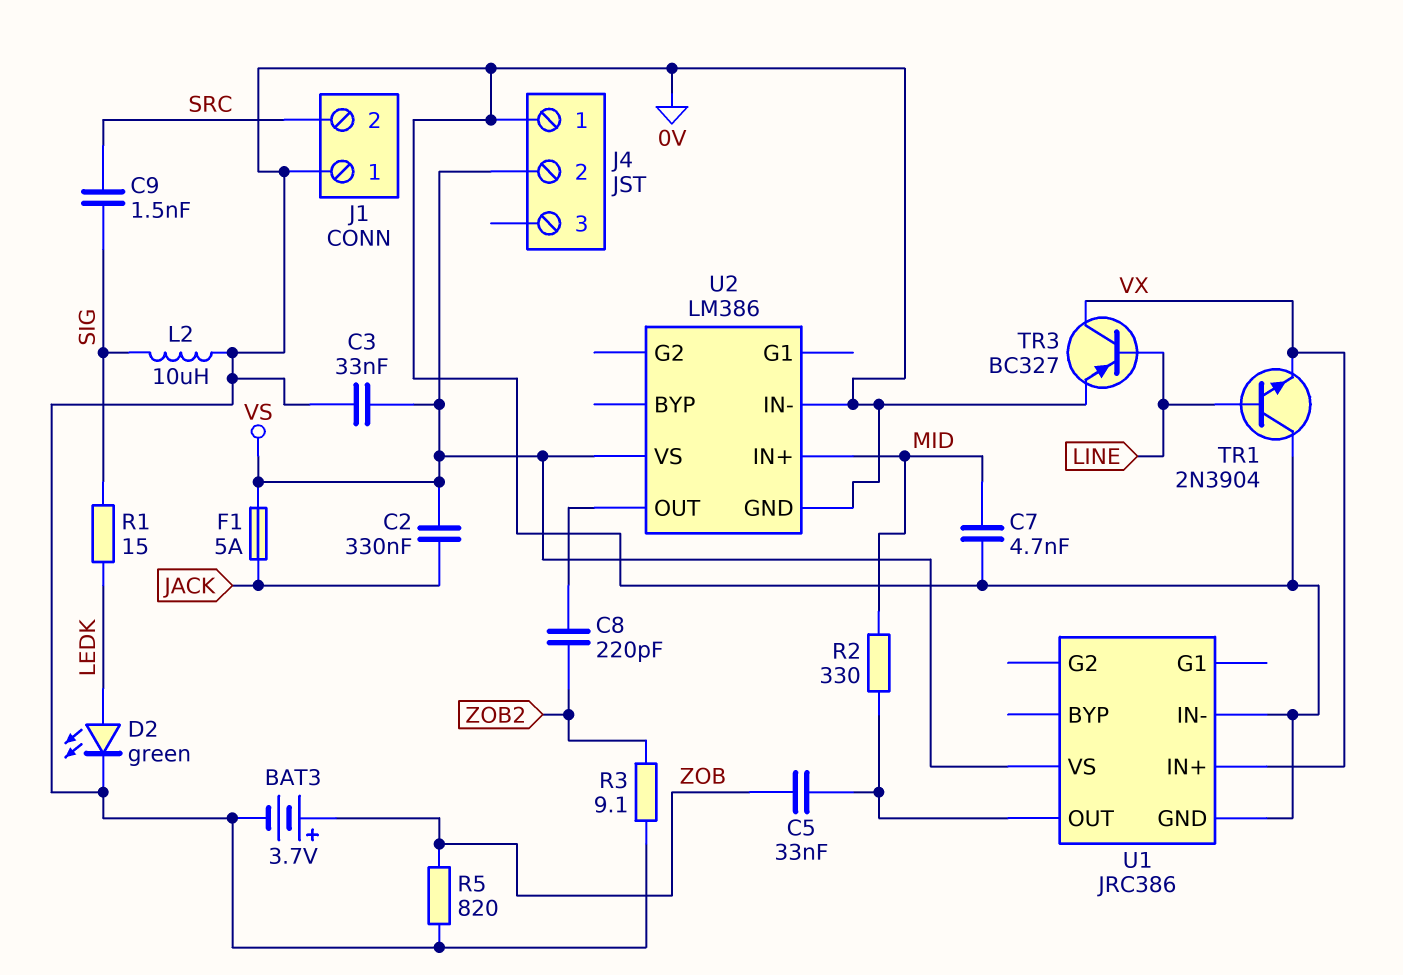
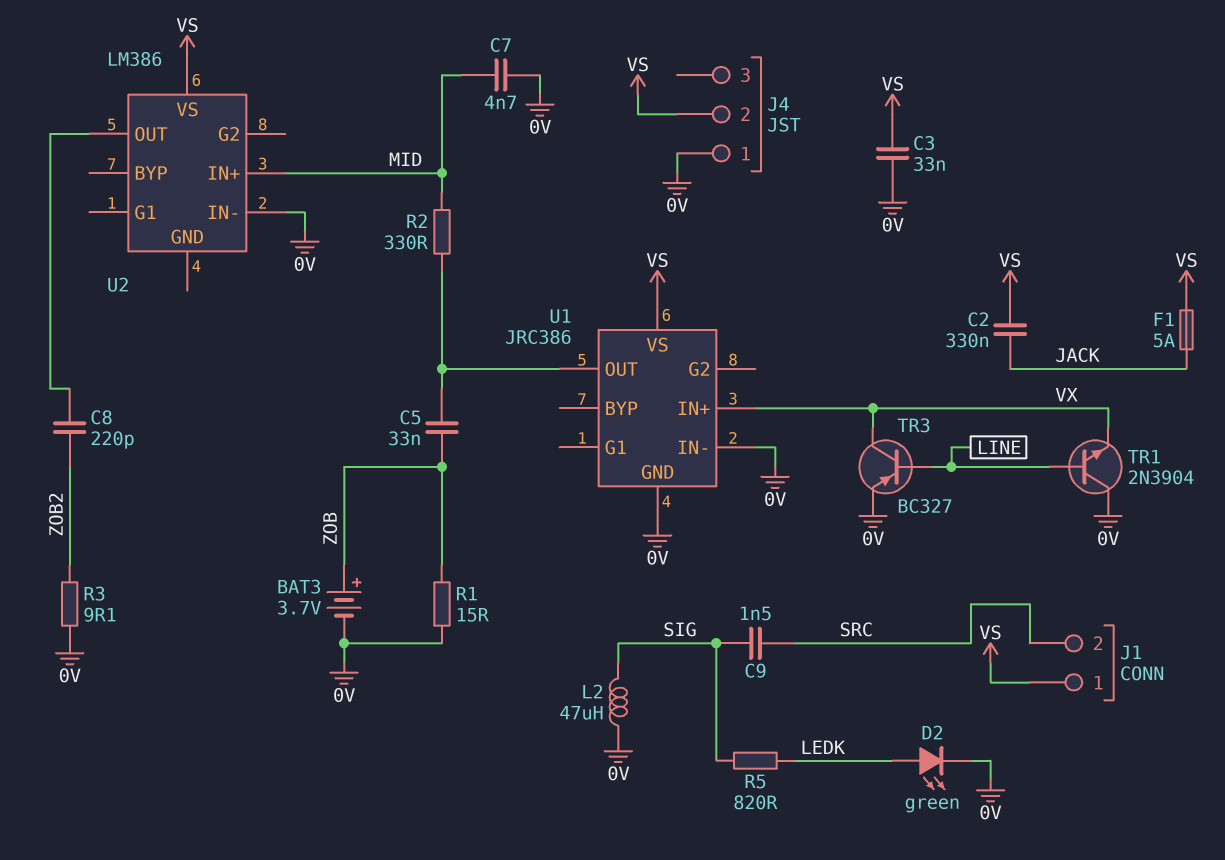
J1 pin 1: 0V -> VS
L2: 10uH (0V, SIG) -> 47uH (0V, SIG)
R1: 15 (LEDK, SIG) -> 15 (0V, ZOB)
R5: 820 (0V, ZOB) -> 820 (LEDK, SIG)
U2 pin GND: 0V -> none

